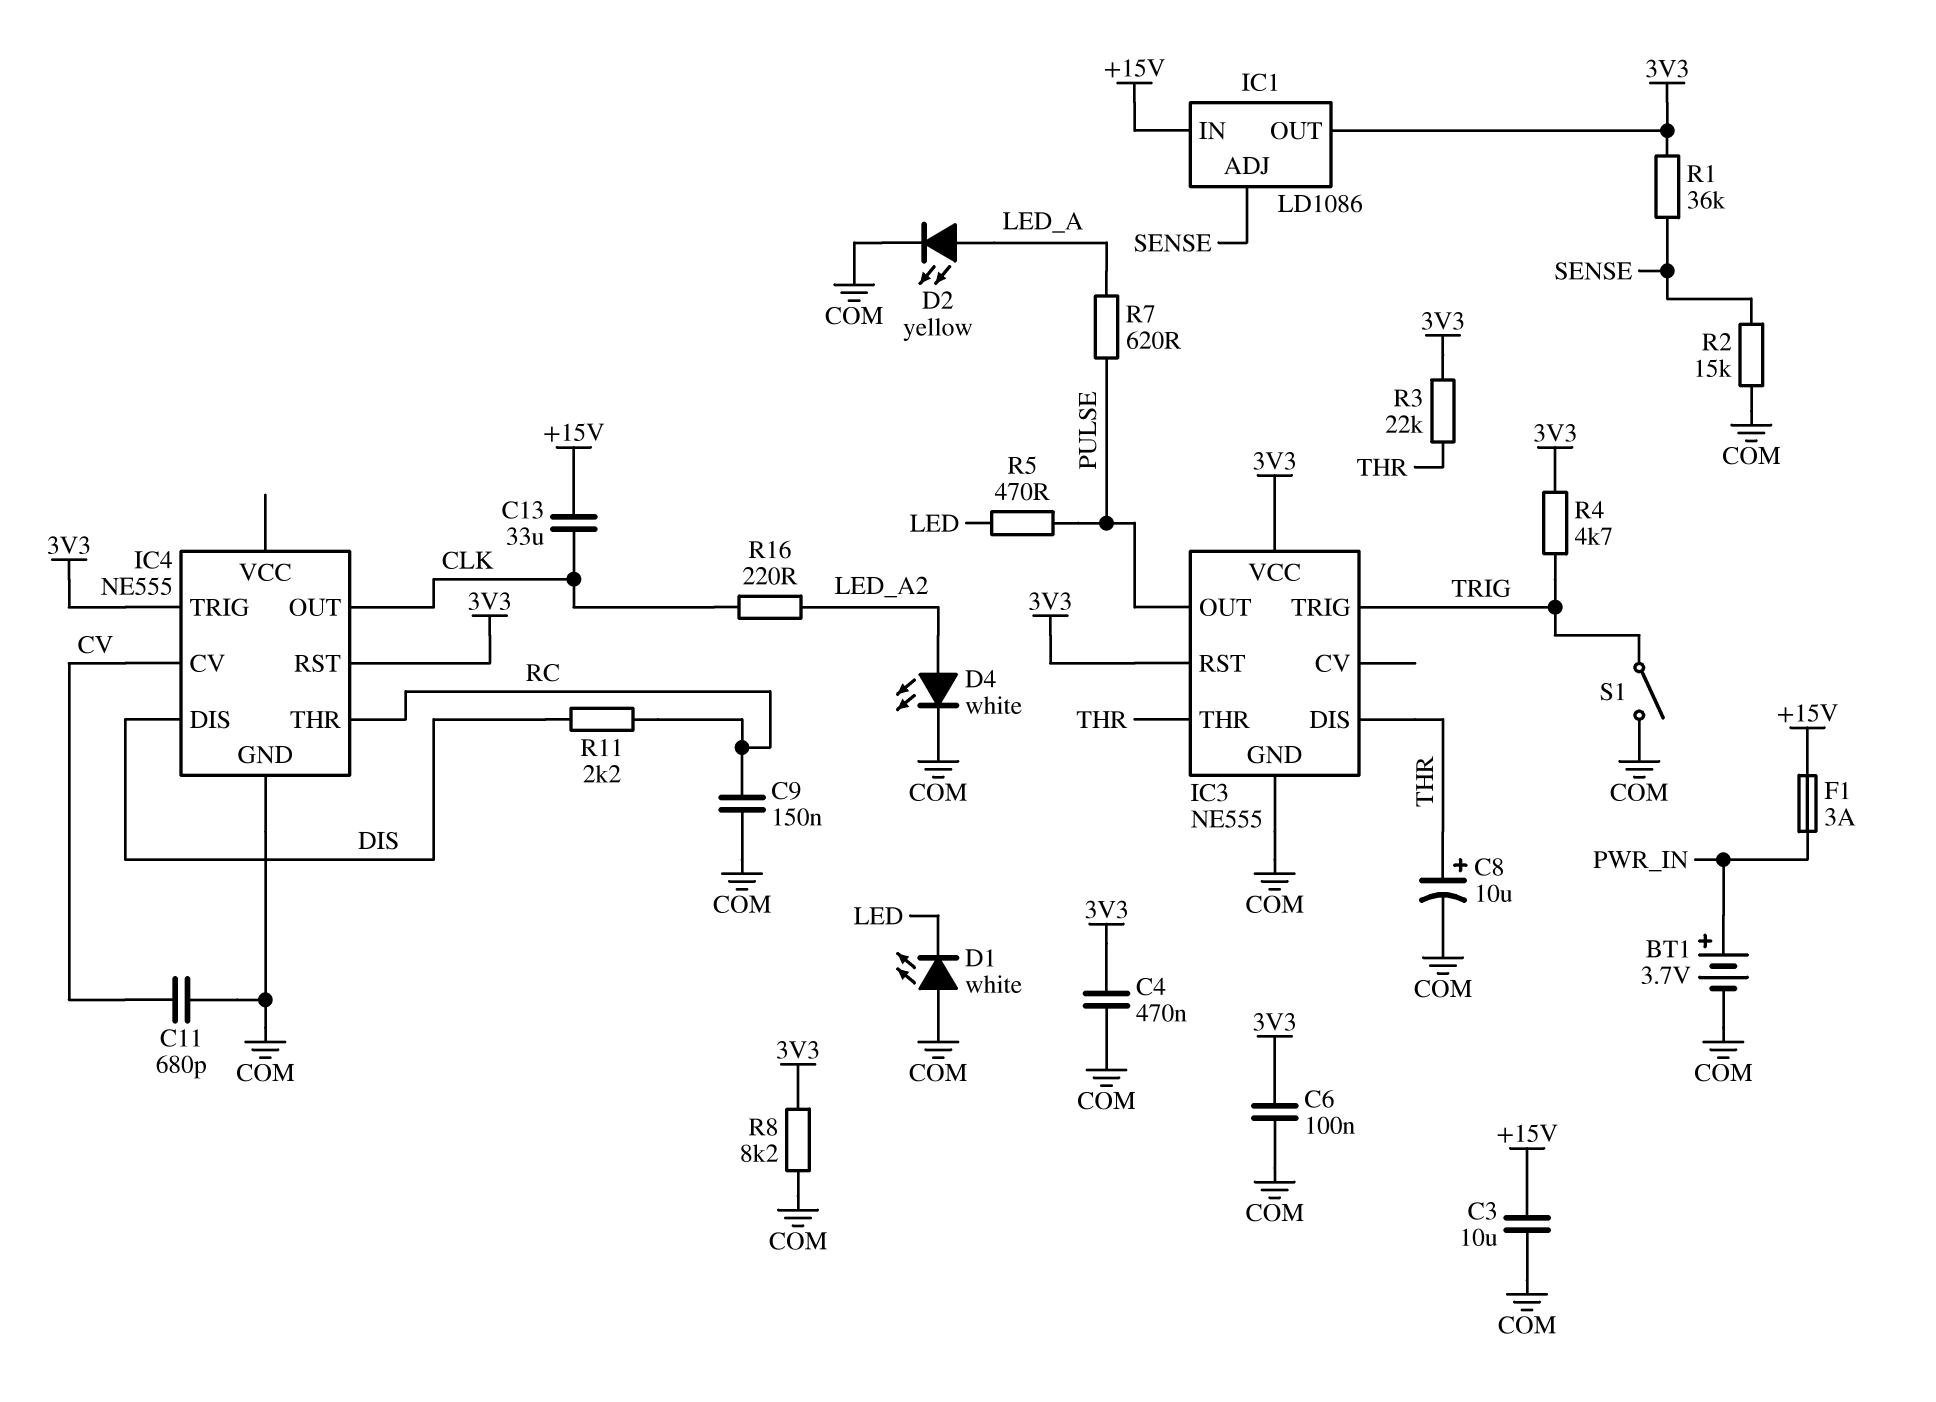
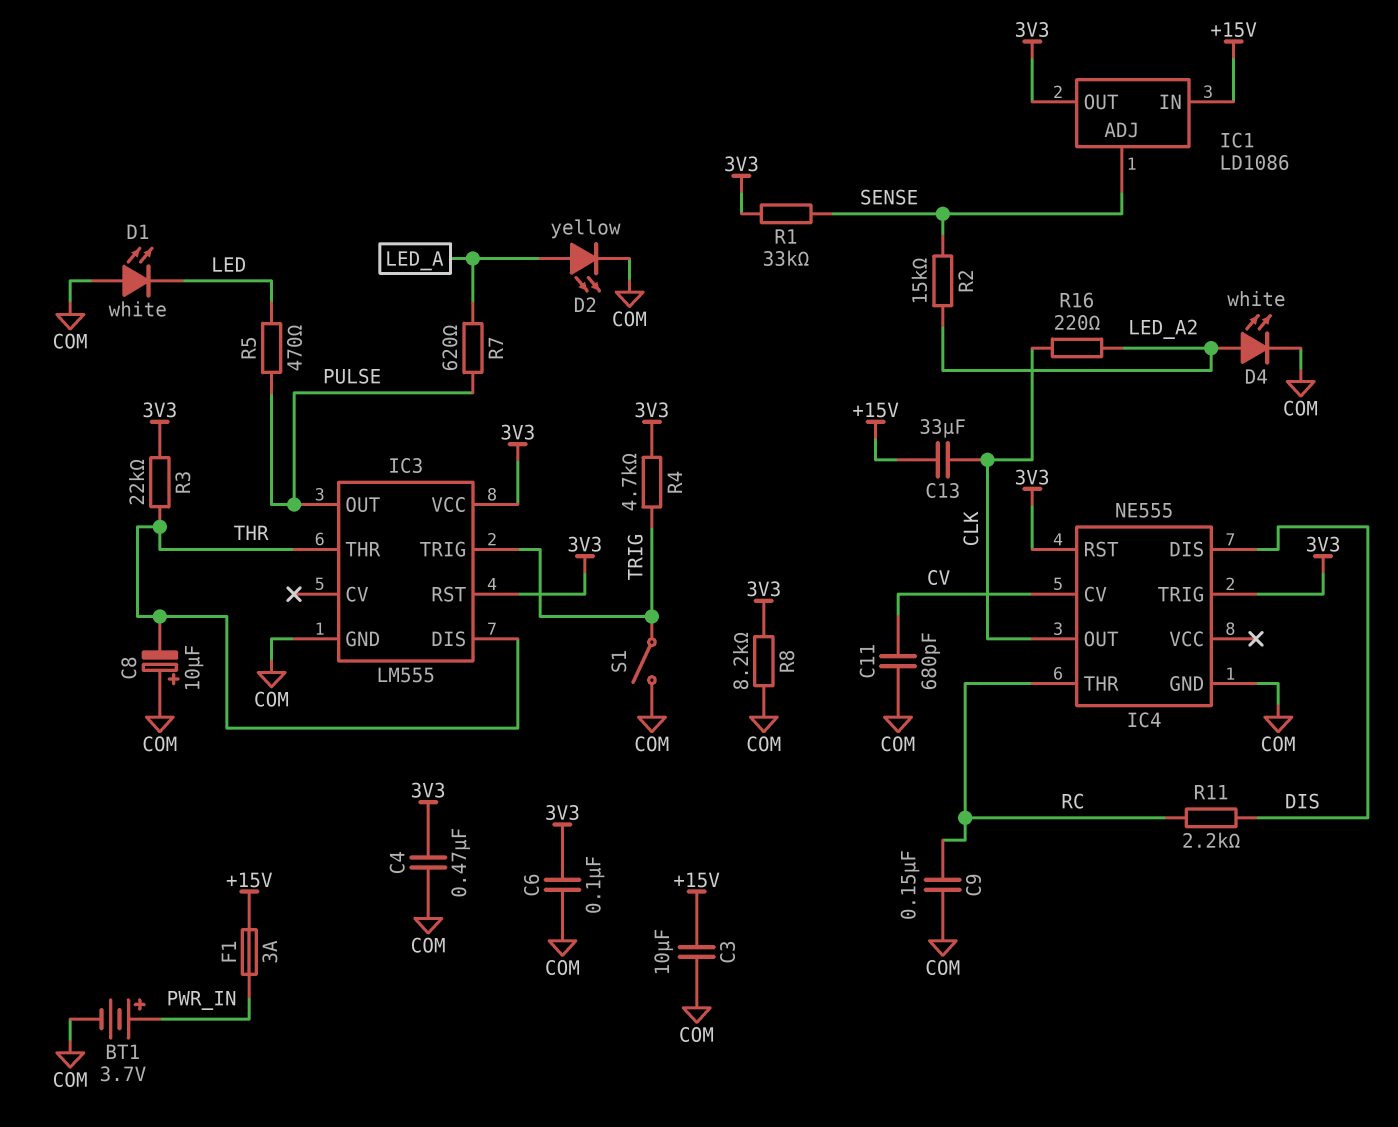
C8: 10uF (plus THR, minus COM) -> 10uF (plus COM, minus THR)
IC3: NE555 -> LM555
R1: 36k (3V3, SENSE) -> 33k (3V3, SENSE)
R2: 15k (COM, SENSE) -> 15k (LED_A2, SENSE)

